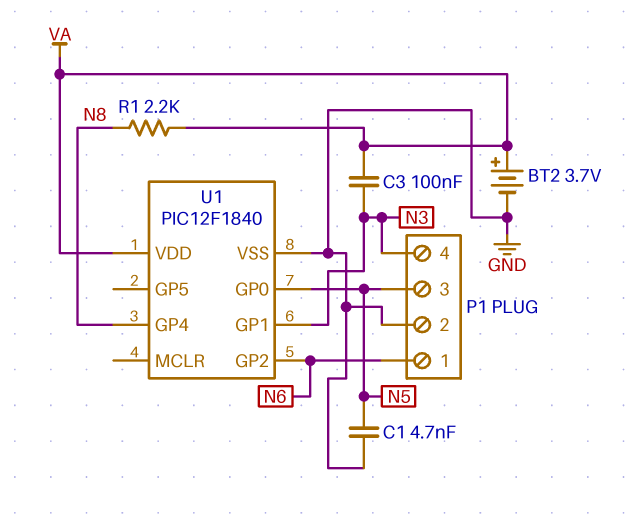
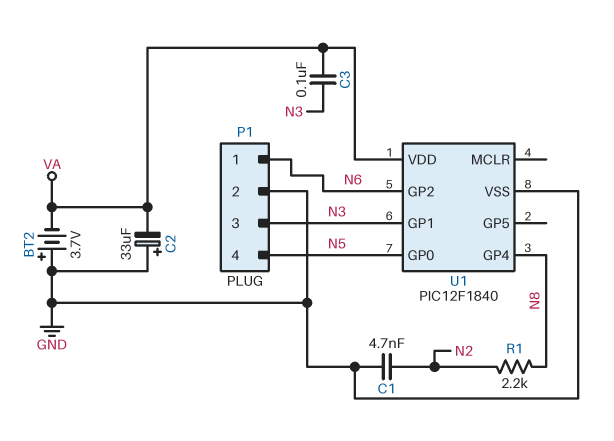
BT2: 3.7V (plus VA, minus GND) -> 3.7V (plus GND, minus VA)
C1: 4.7nF (GND, N5) -> 4.7nF (GND, N2)
C2: none -> 33uF (plus GND, minus VA)
P1 pin 3: N5 -> N3
P1 pin 4: N3 -> N5
R1: 2.2k (N8, VA) -> 2.2k (N2, N8)

